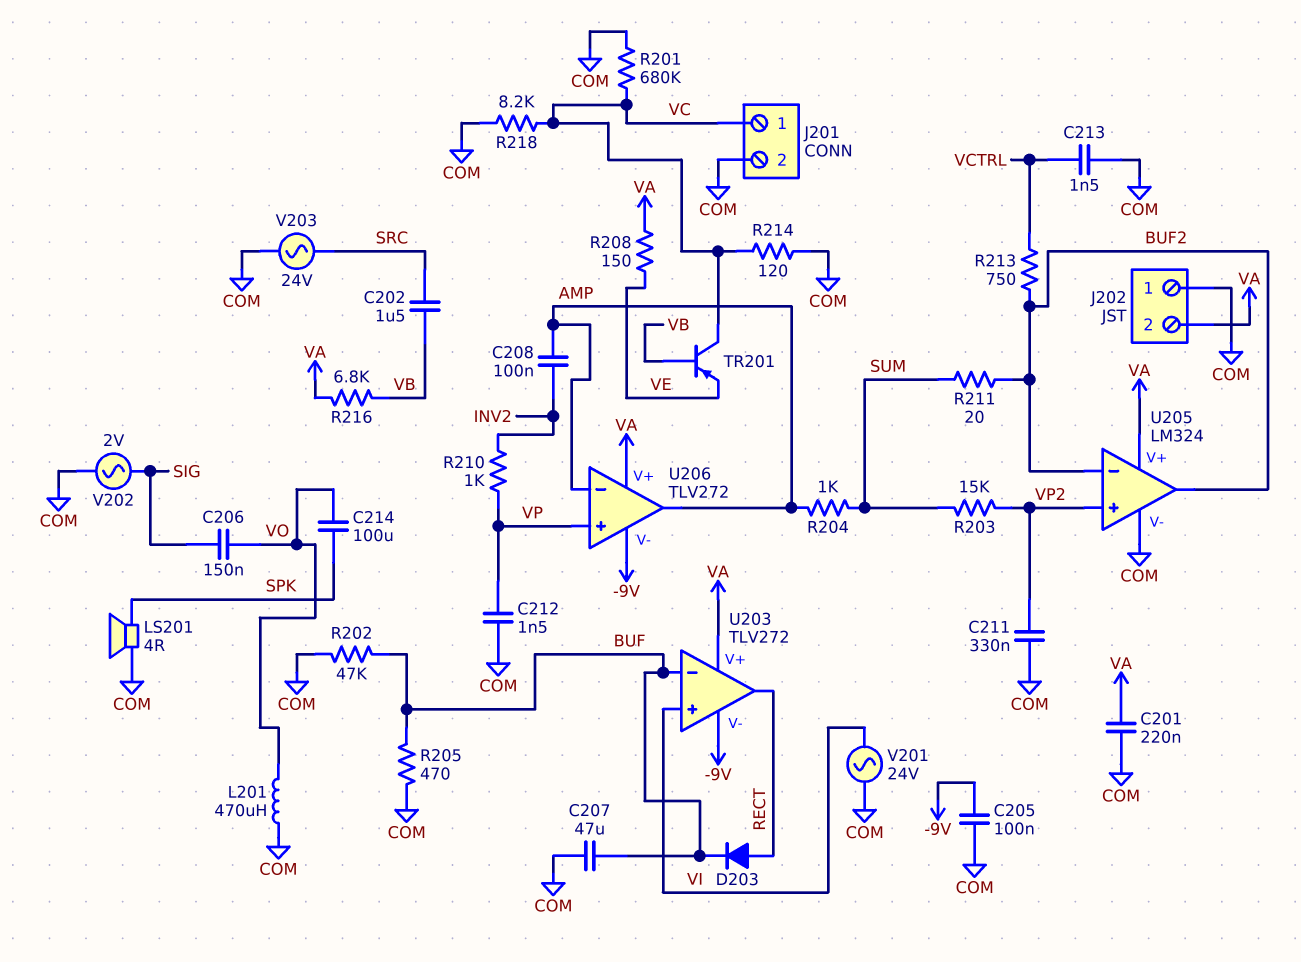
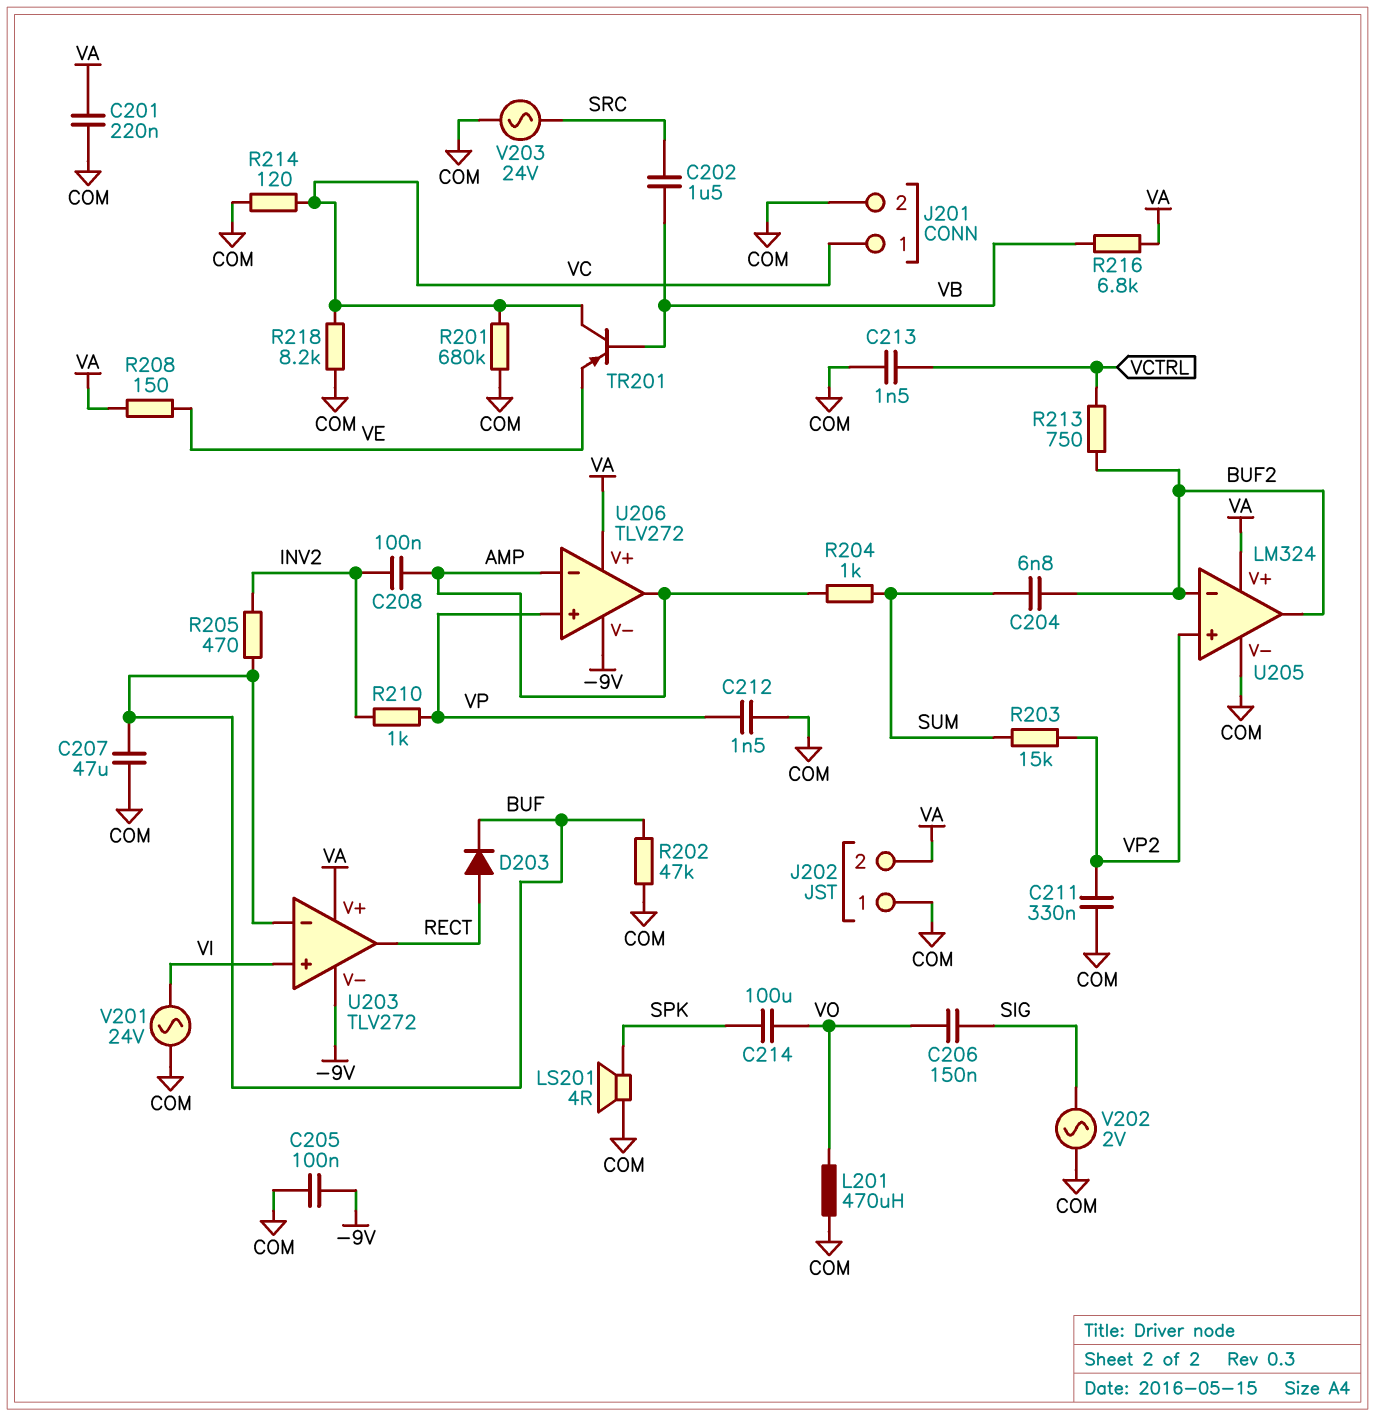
C204: none -> 6.8nF (BUF2, SUM)
R205: 470 (BUF, COM) -> 470 (BUF, INV2)
R211: 20 (BUF2, SUM) -> none

